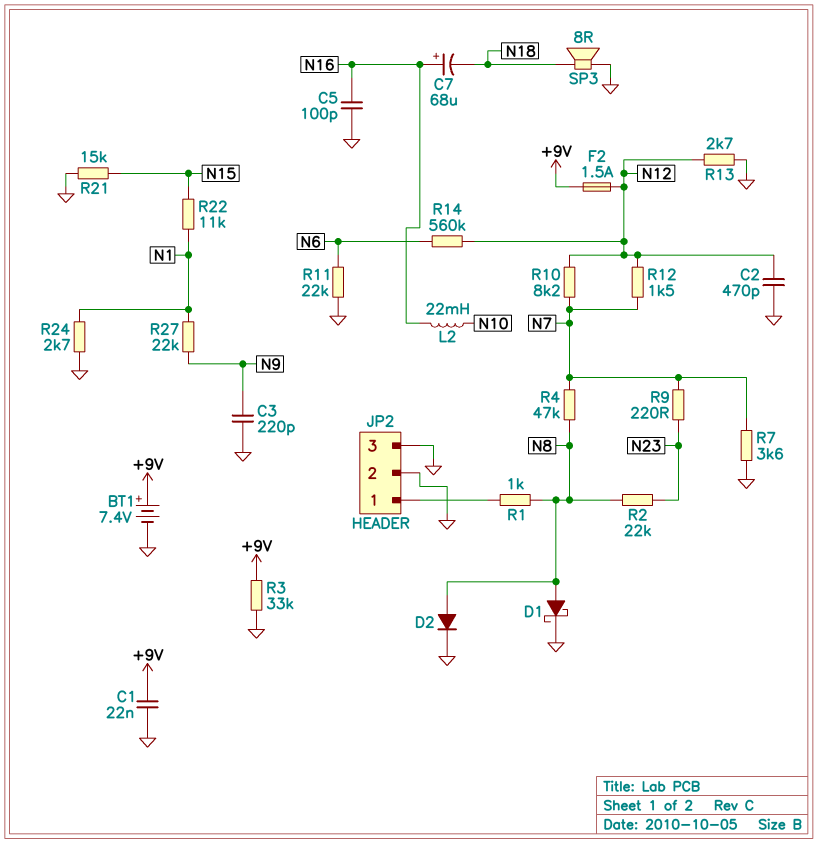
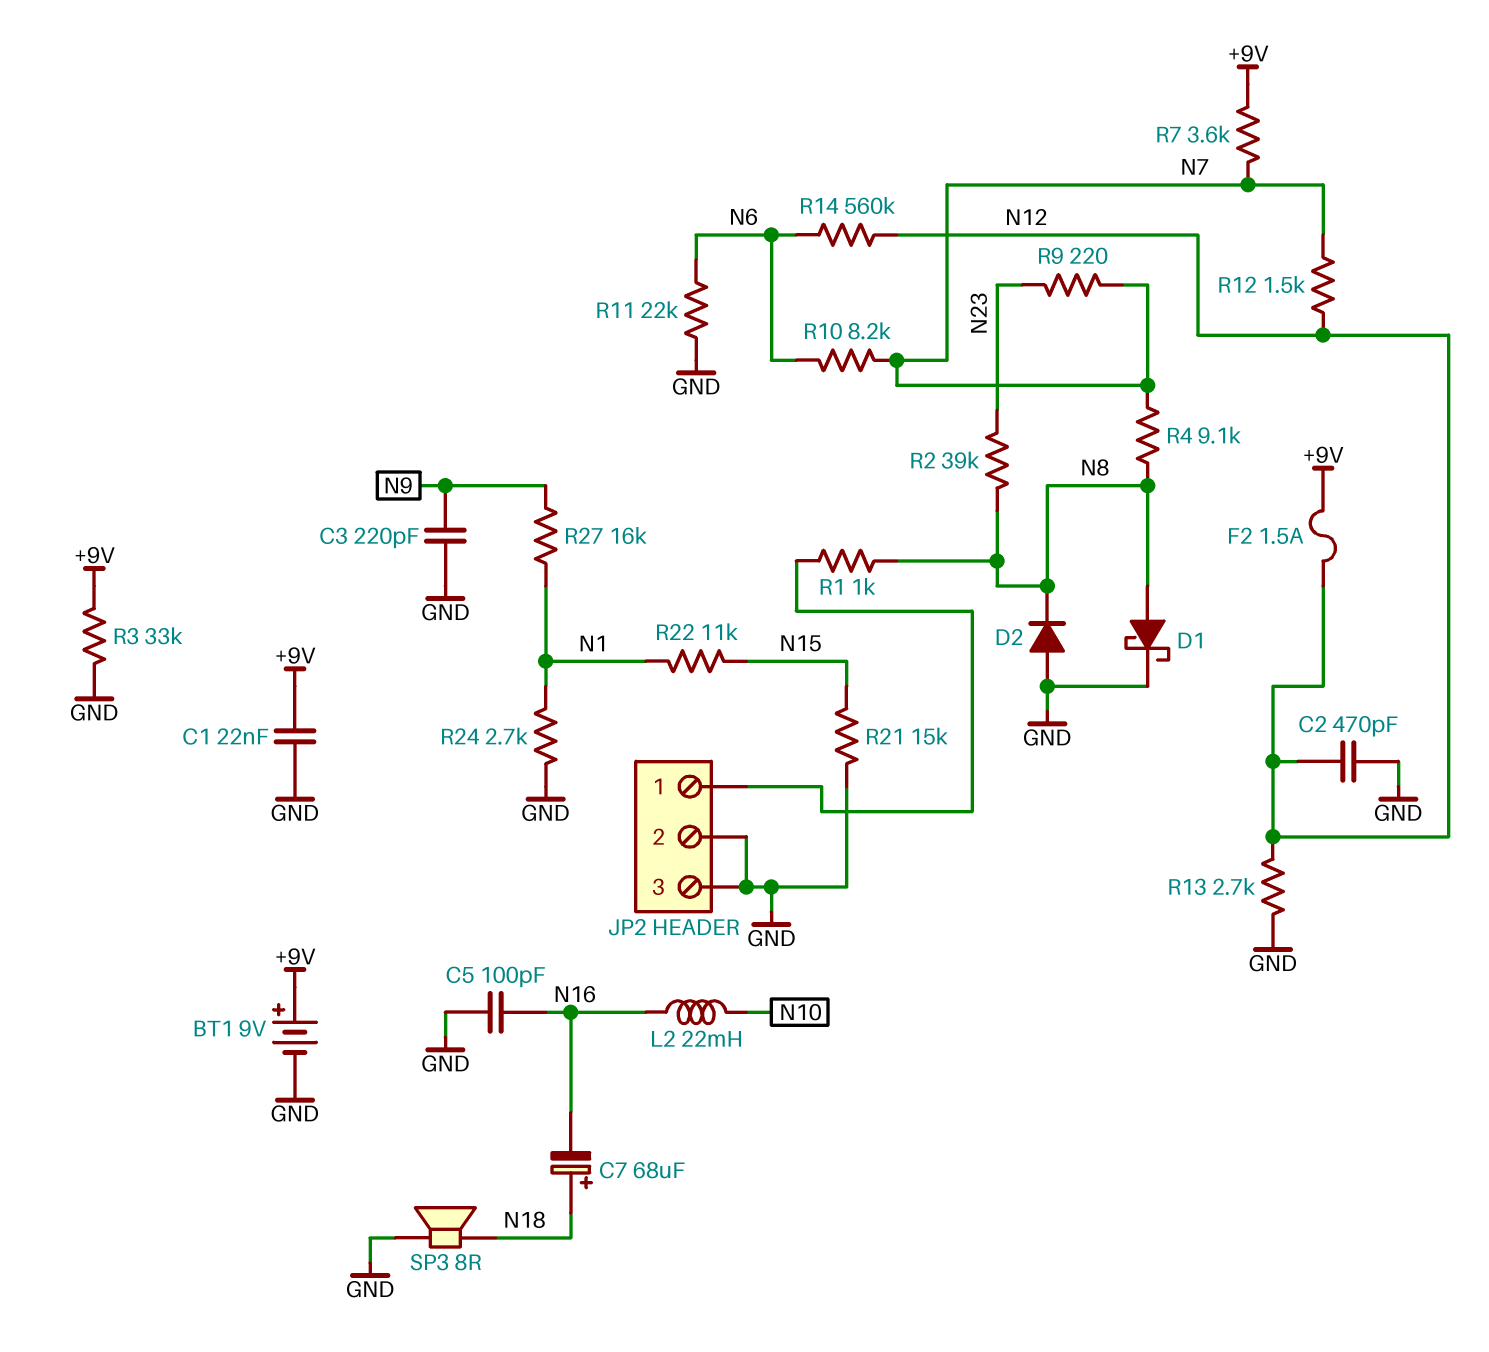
BT1: 7.4V (plus +9V, minus GND) -> 9V (plus +9V, minus GND)
C7: 68uF (plus N16, minus N18) -> 68uF (plus N18, minus N16)
D2: diode (A N8, K GND) -> diode (A GND, K N8)
R2: 22k (N8, N23) -> 39k (N8, N23)
R4: 47k (N7, N8) -> 9.1k (N7, N8)
R7: 3.6k (GND, N7) -> 3.6k (+9V, N7)
R10: 8.2k (N7, N12) -> 8.2k (N6, N7)
R27: 22k (N1, N9) -> 16k (N1, N9)

